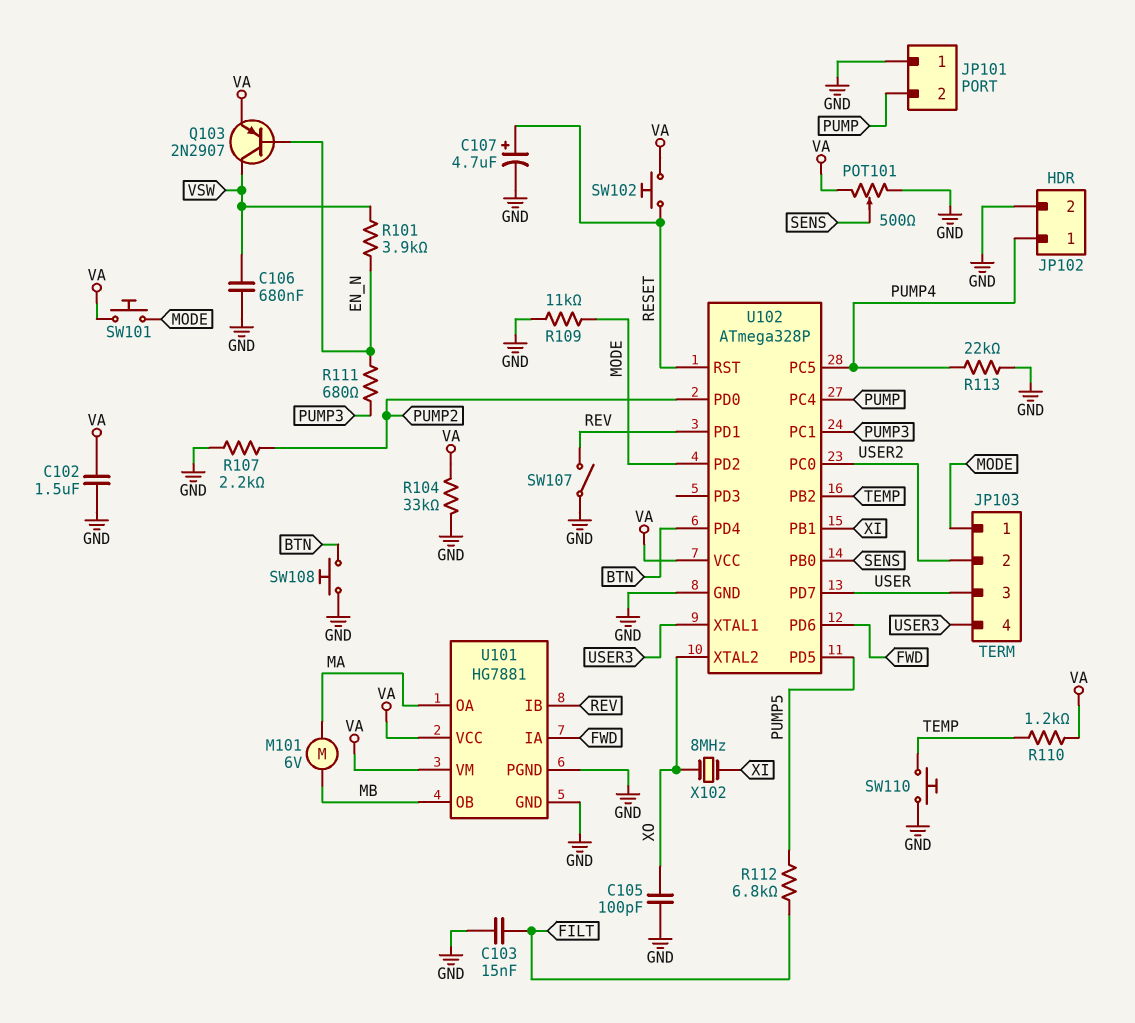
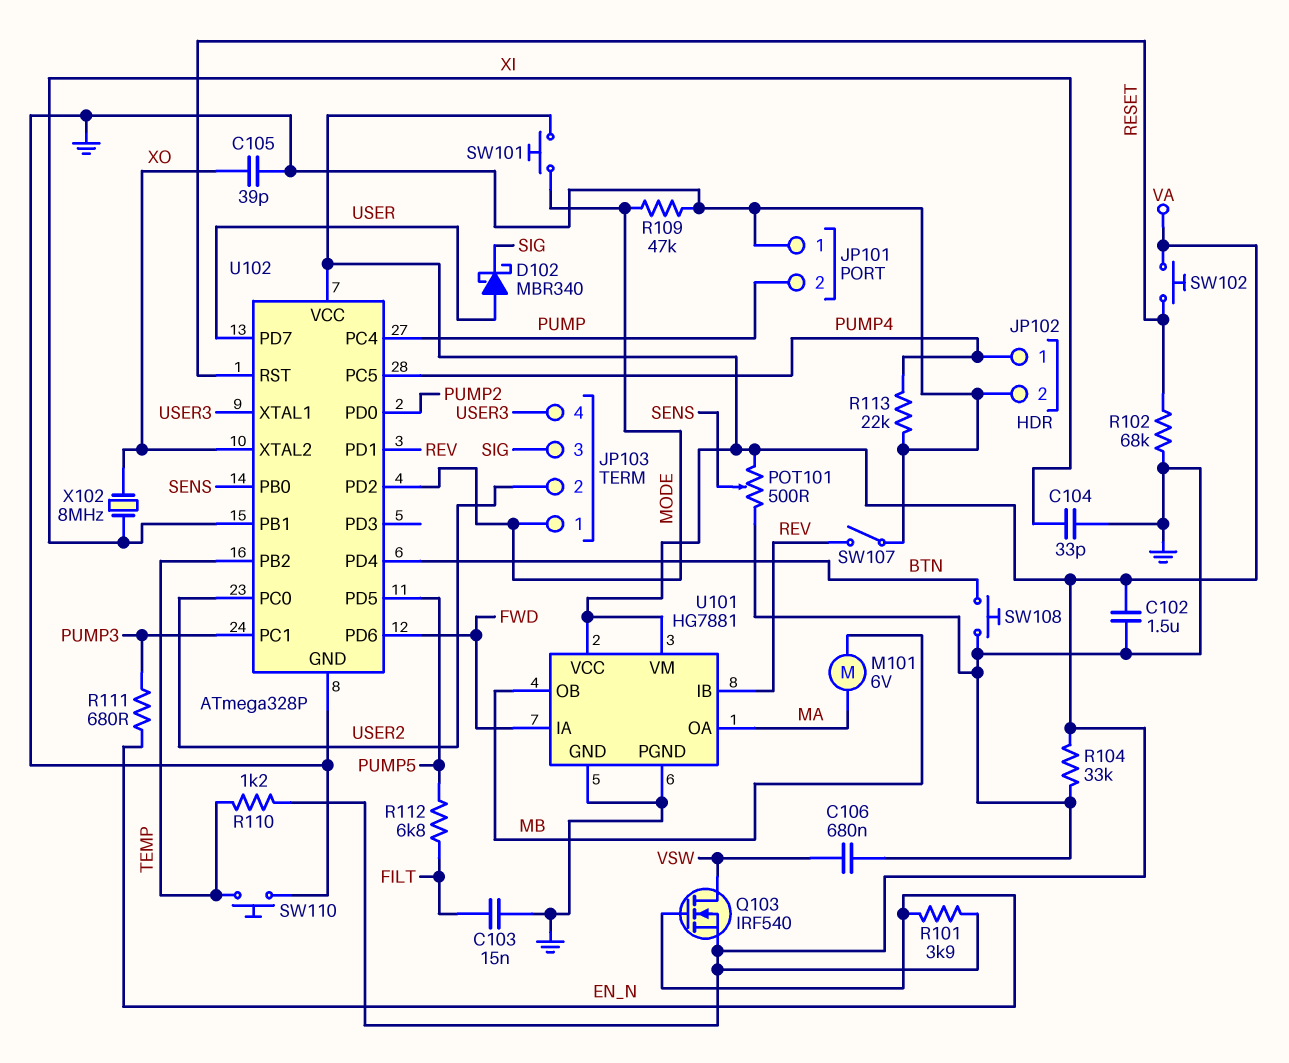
C104: none -> 33pF (GND, XI)
C105: 100pF (GND, XO) -> 39pF (GND, XO)
C107: 4.7uF (plus RESET, minus GND) -> none
D102: none -> schottky MBR340 (A USER, K SIG)
JP103 pin 3: USER -> SIG
Q103: PNP 2N2907 (B EN_N, C VSW, E VA) -> NMOS IRF540 (G EN_N, D VSW, S VA)
R101: 3.9k (EN_N, VSW) -> 3.9k (EN_N, VA)
R102: none -> 68k (GND, RESET)
R107: 2.2k (GND, PUMP2) -> none
R109: 11k (GND, MODE) -> 47k (GND, MODE)

